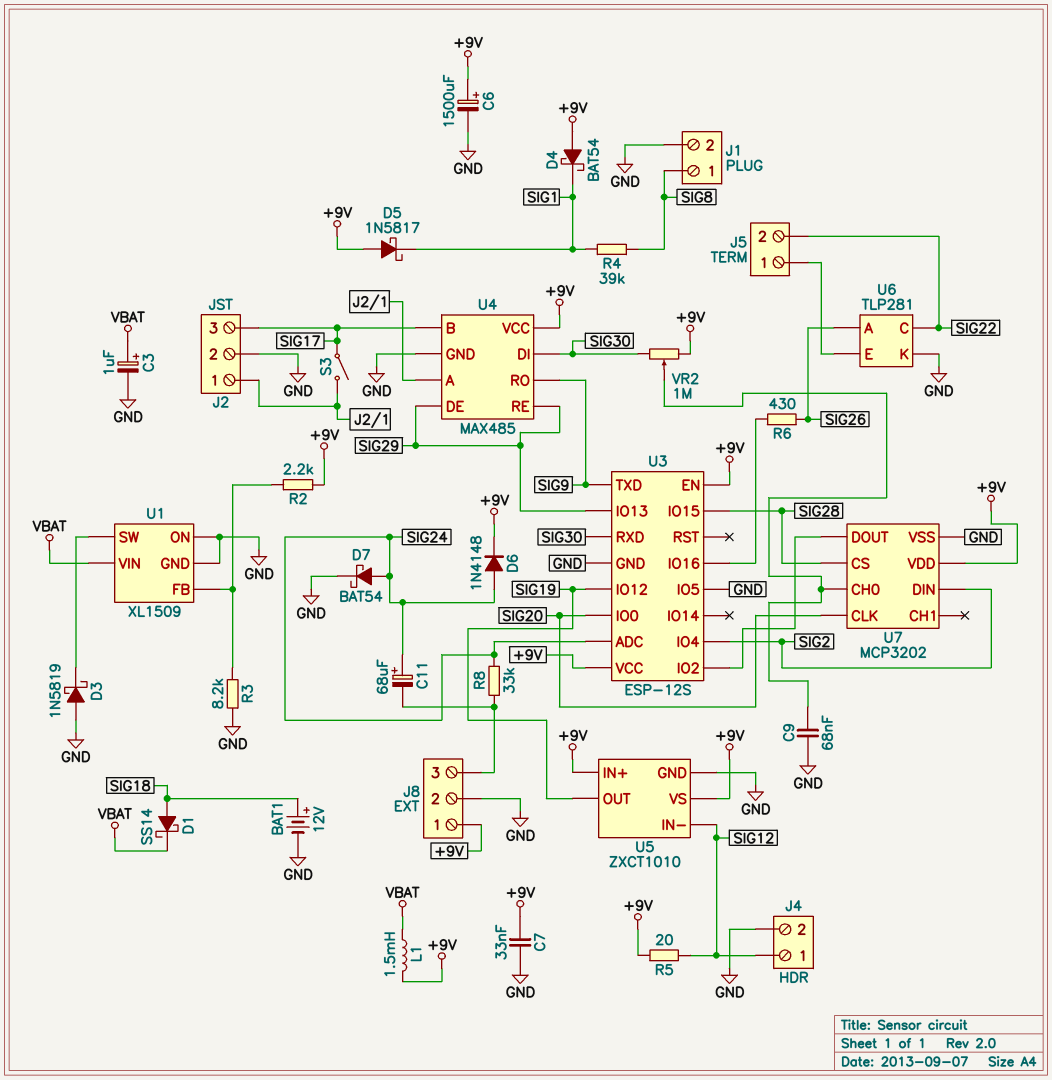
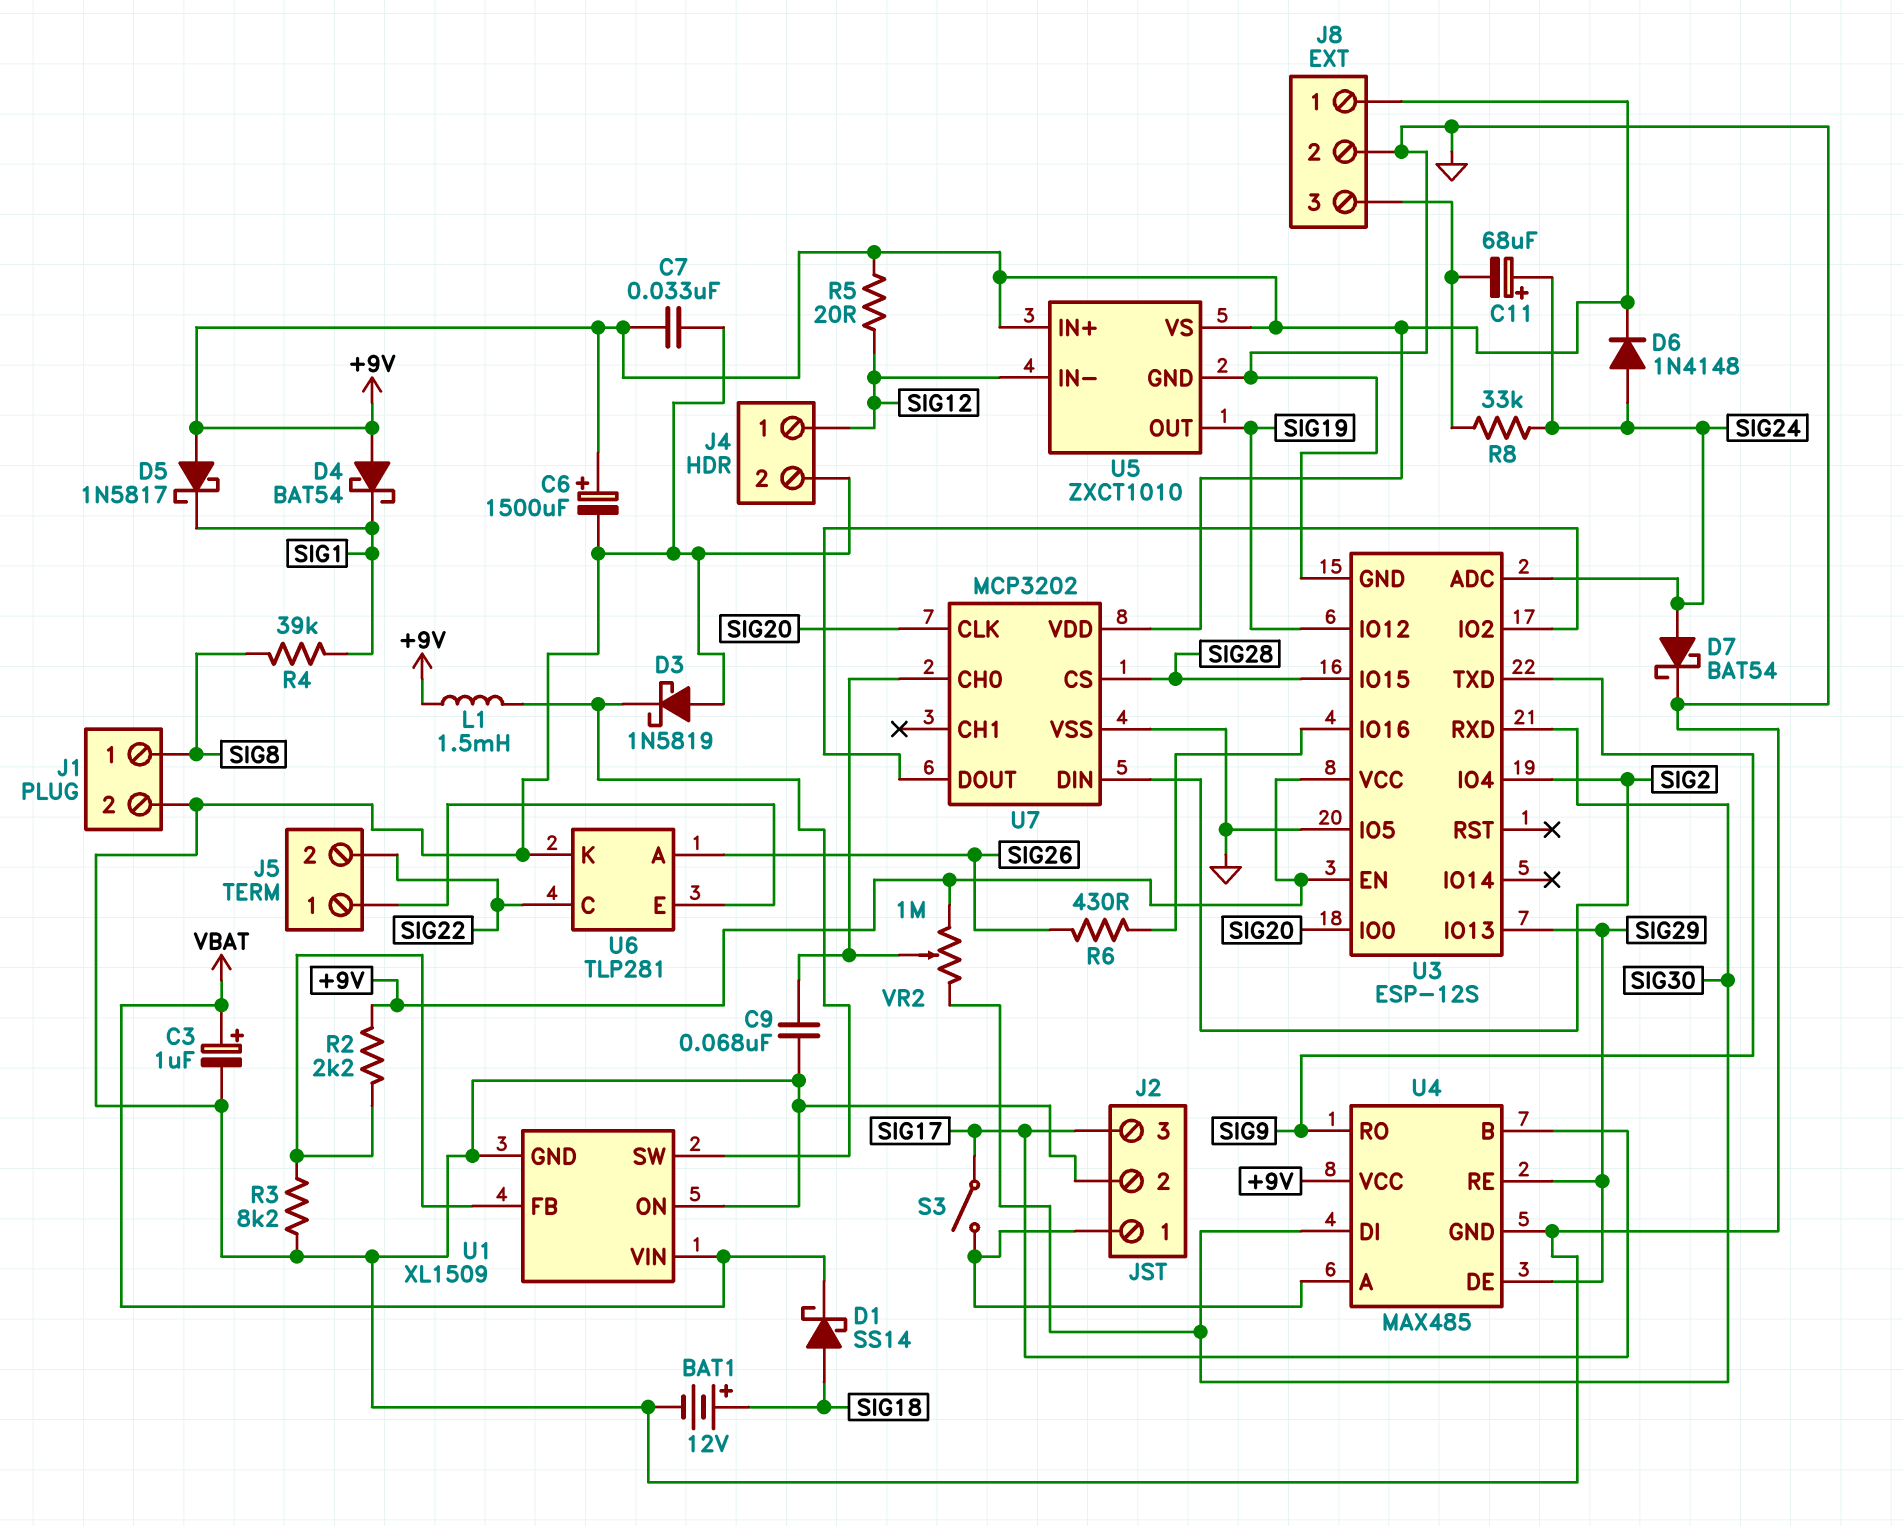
L1: 1.5mH (+9V, VBAT) -> 1.5mH (+9V, U1/SW)

